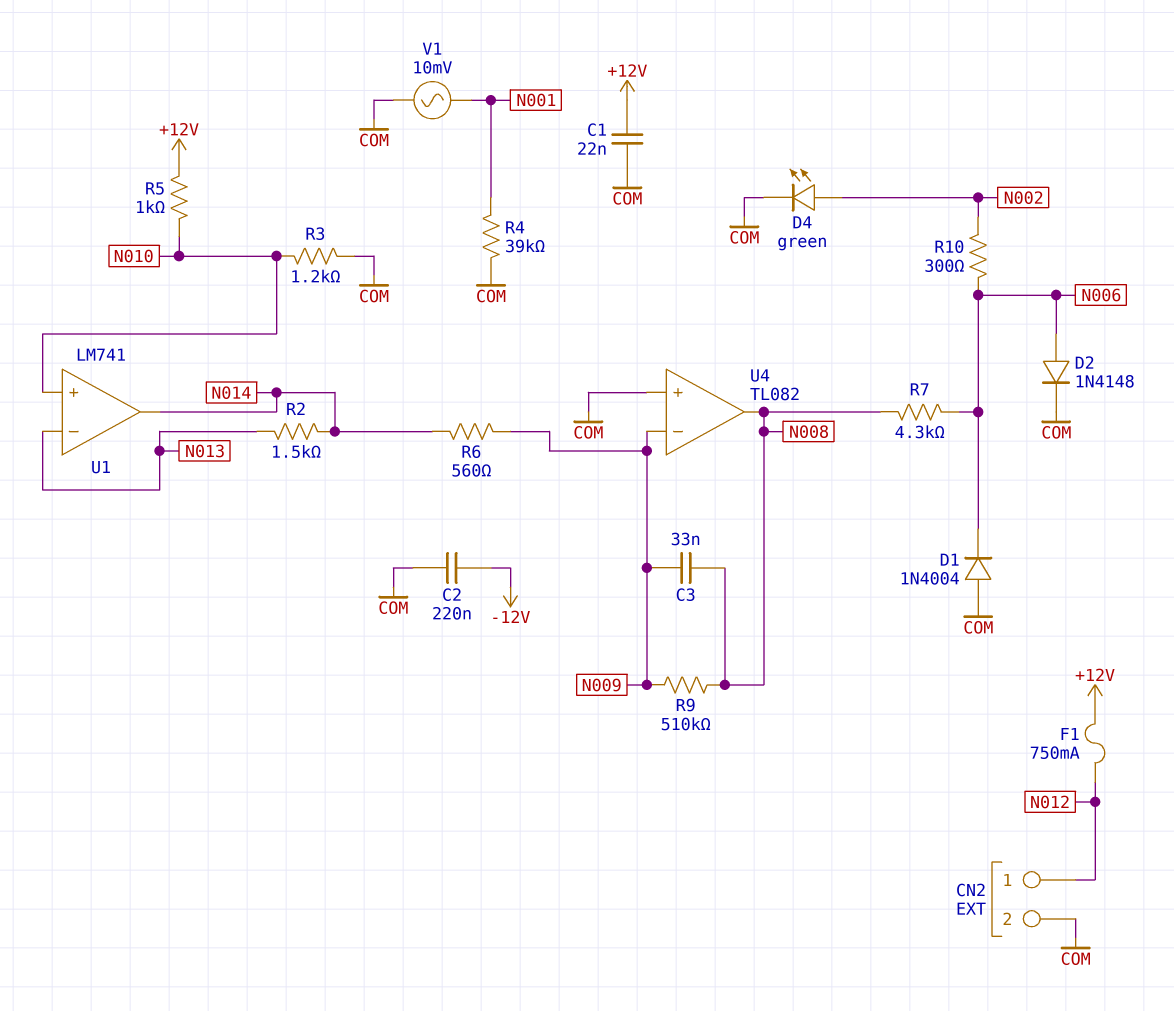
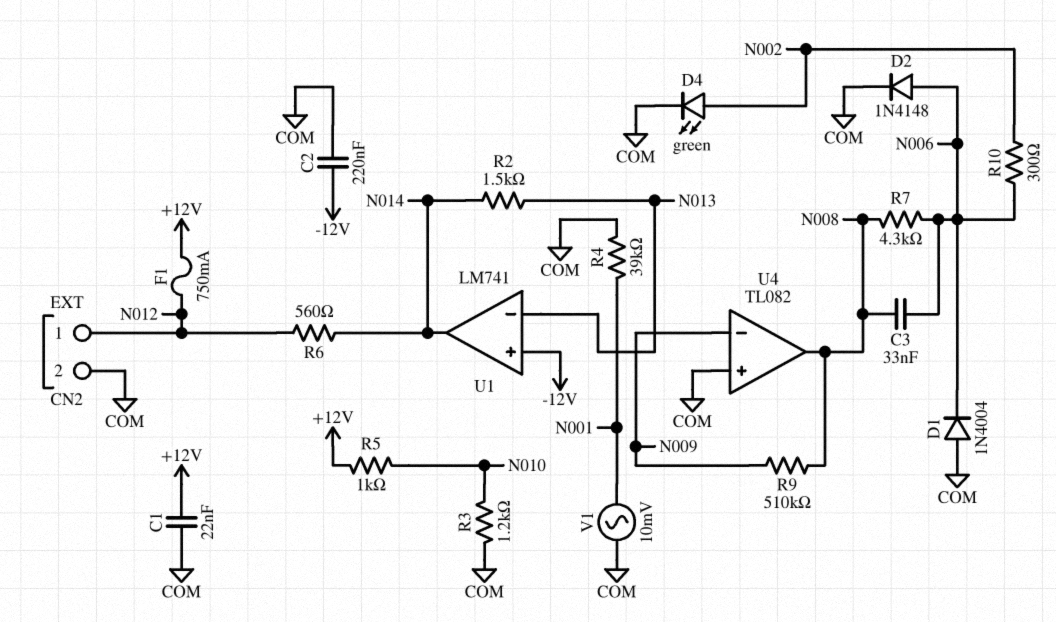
C3: 33nF (N008, N009) -> 33nF (N006, N008)
R6: 560 (N009, N014) -> 560 (N012, N014)
U1 pin in+: N010 -> -12V

